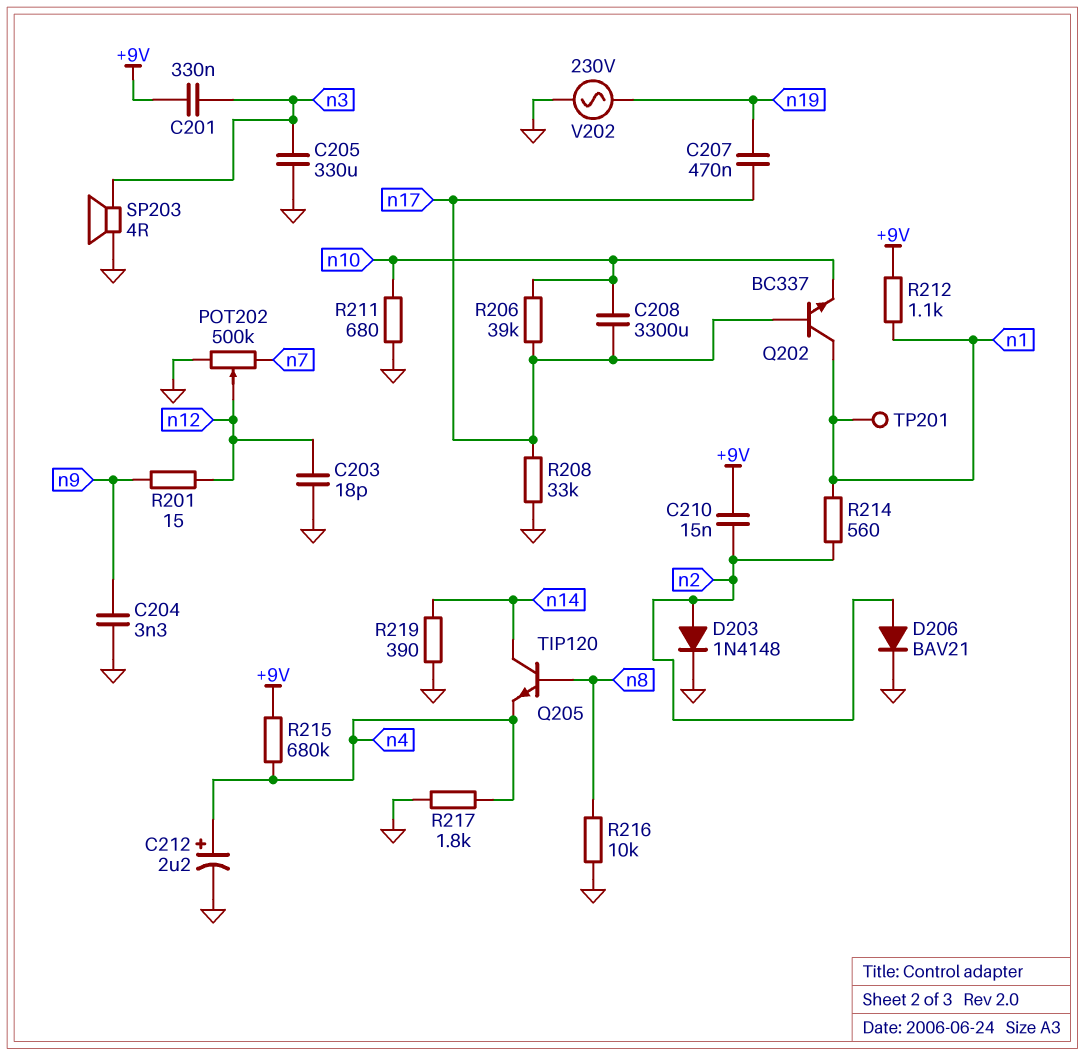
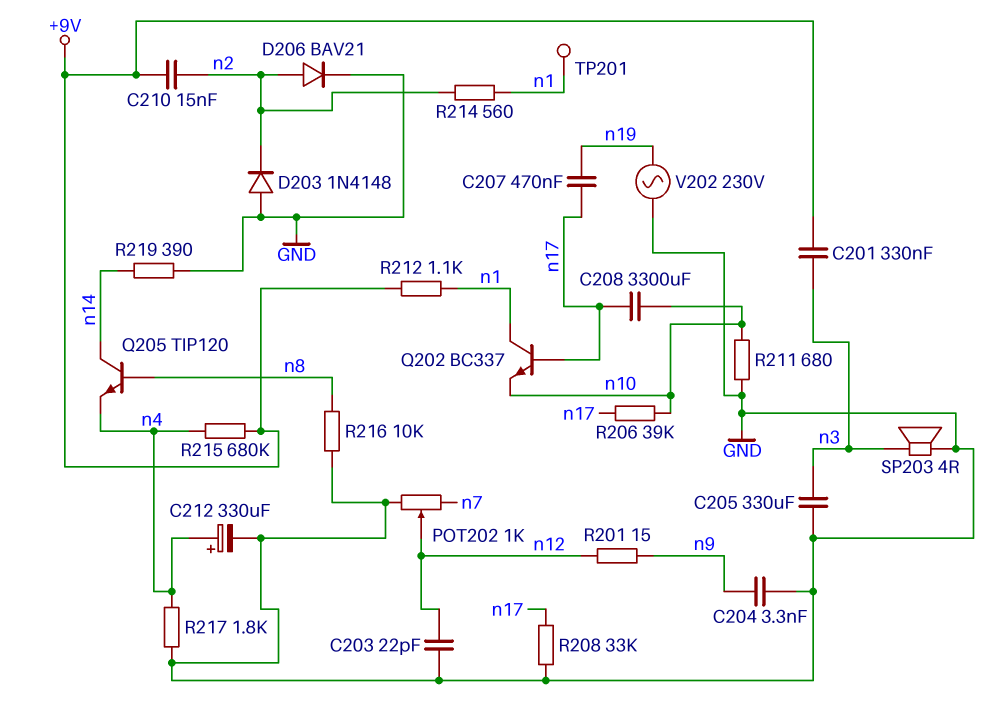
C203: 18pF (GND, n12) -> 22pF (GND, n12)
C212: 2.2uF (plus n4, minus GND) -> 330uF (plus n4, minus GND)
D203: diode 1N4148 (A n2, K GND) -> diode 1N4148 (A GND, K n2)
POT202: 500k (GND, n7, wiper n12) -> 1k (GND, n7, wiper n12)

